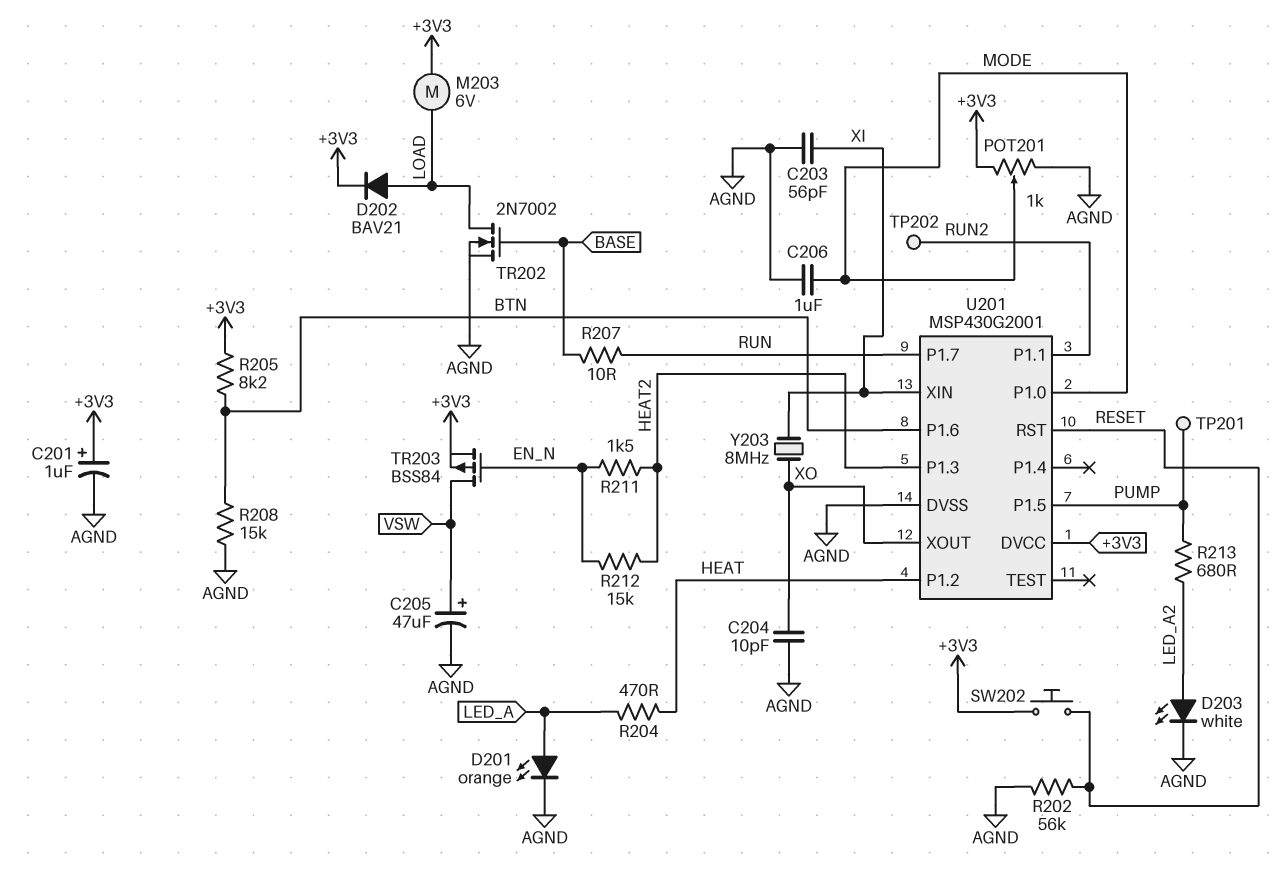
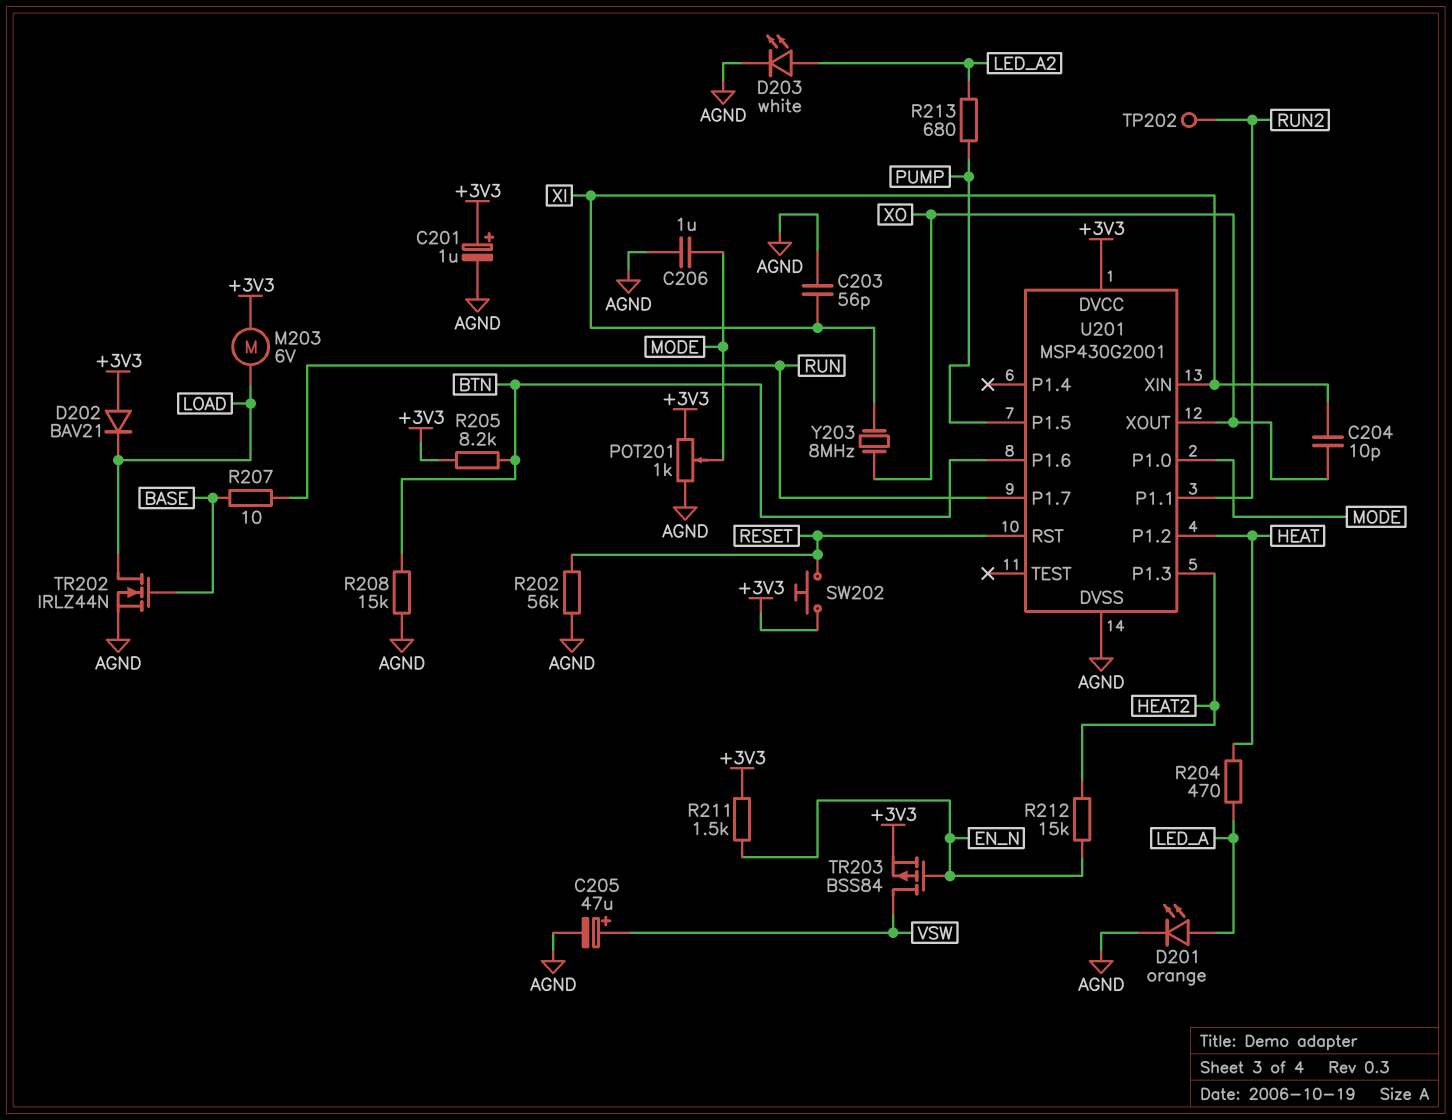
C204: 10pF (AGND, XO) -> 10pF (XI, XO)
D202: diode BAV21 (A LOAD, K +3V3) -> diode BAV21 (A +3V3, K LOAD)
R211: 1.5k (EN_N, HEAT2) -> 1.5k (+3V3, EN_N)
TP201: test point (PUMP) -> none
TR202: NMOS 2N7002 (G BASE, D LOAD, S AGND) -> NMOS IRLZ44N (G BASE, D LOAD, S AGND)

